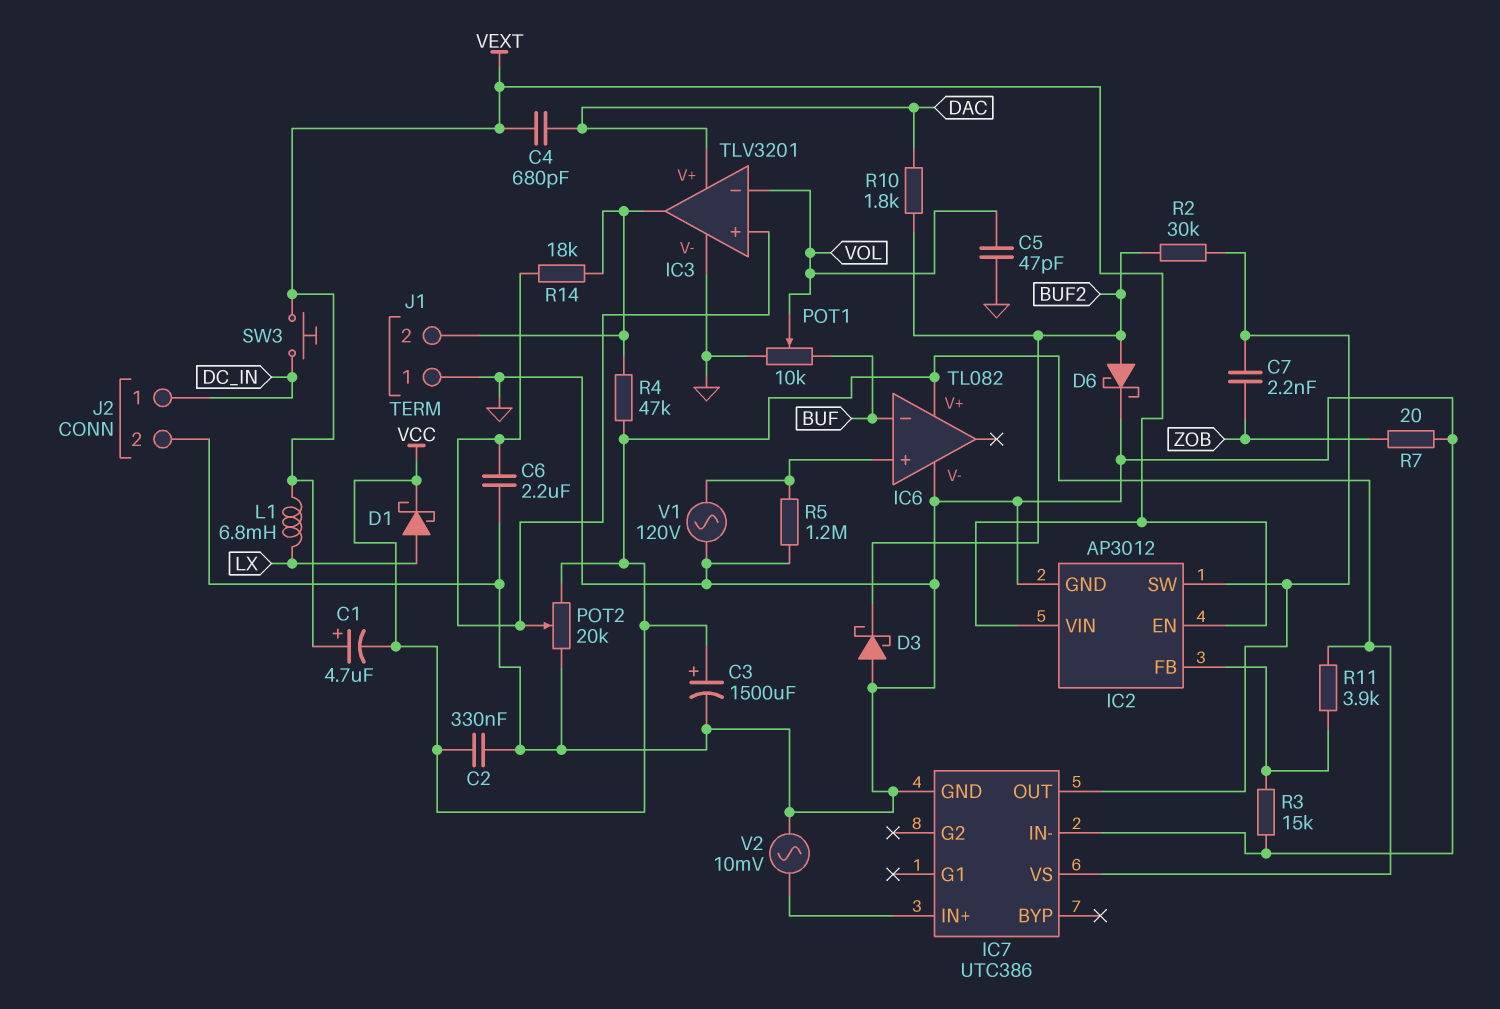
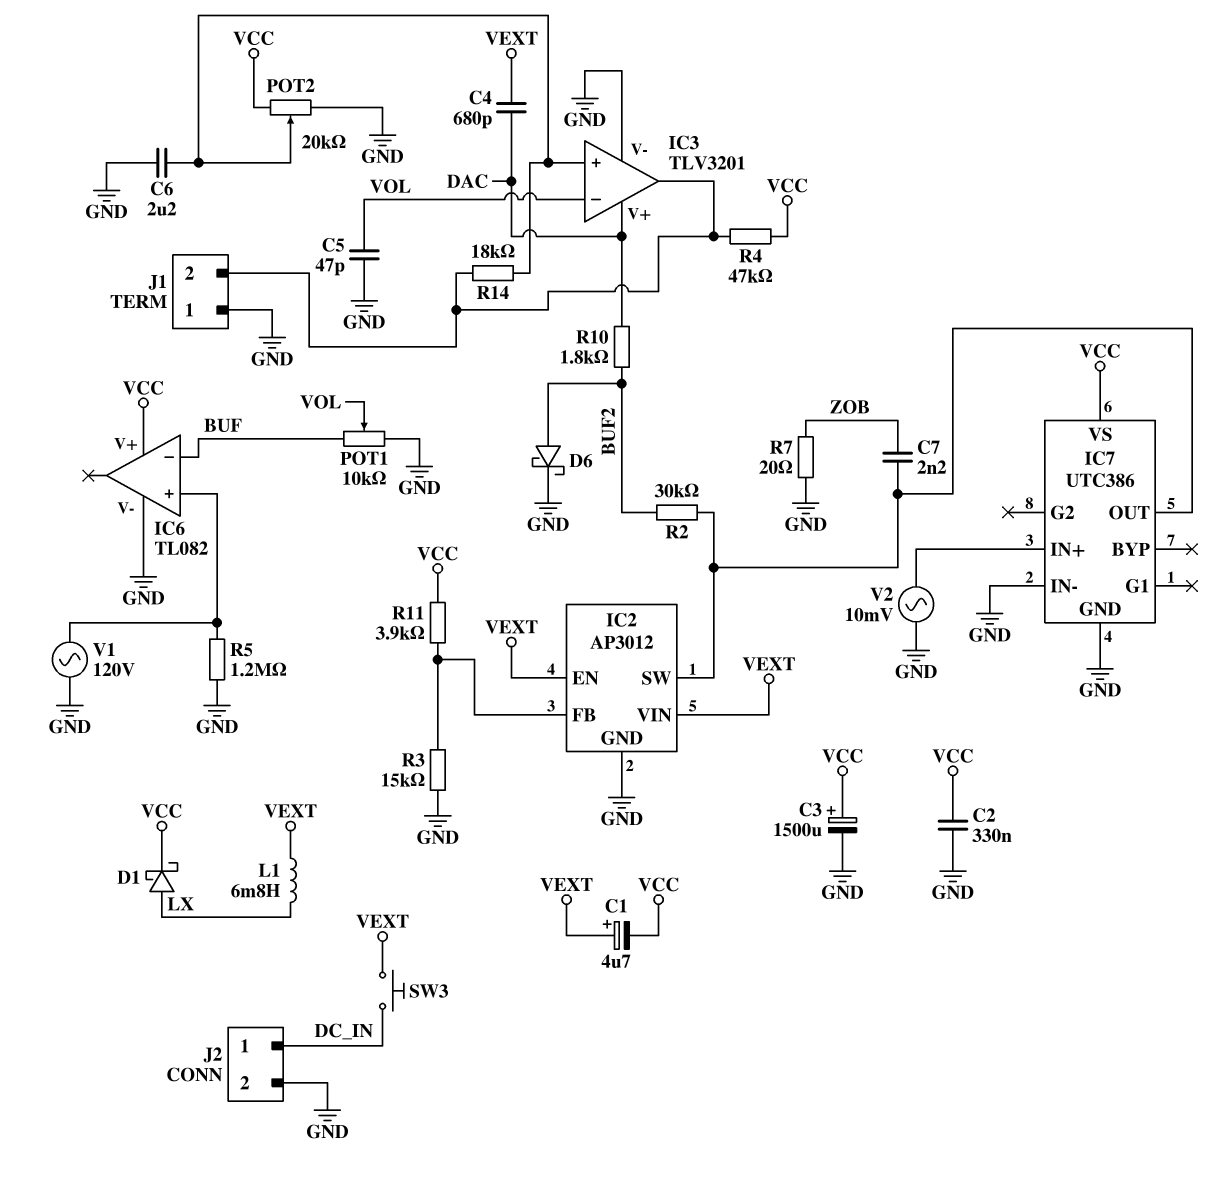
D3: schottky (A GND, K BUF2) -> none

